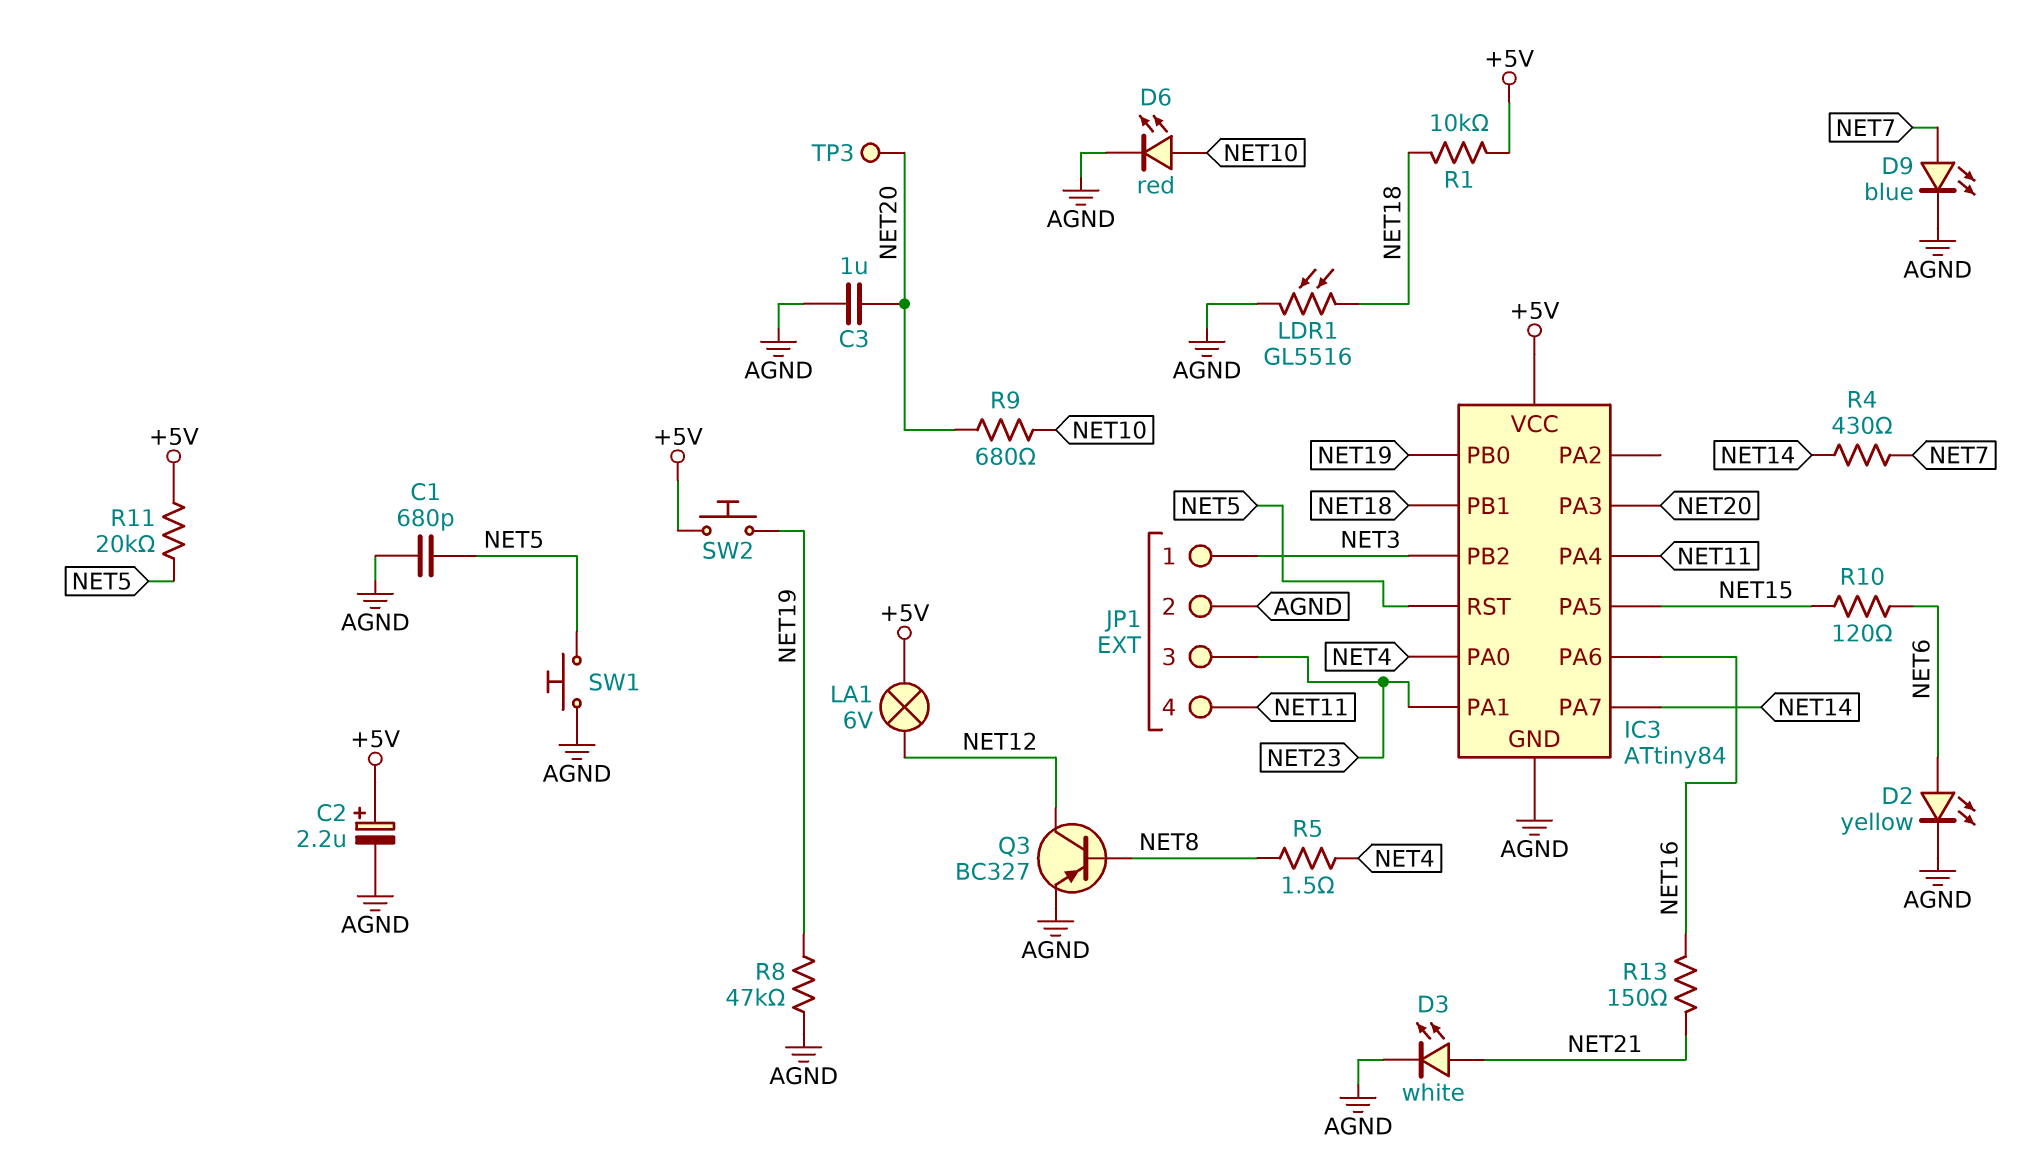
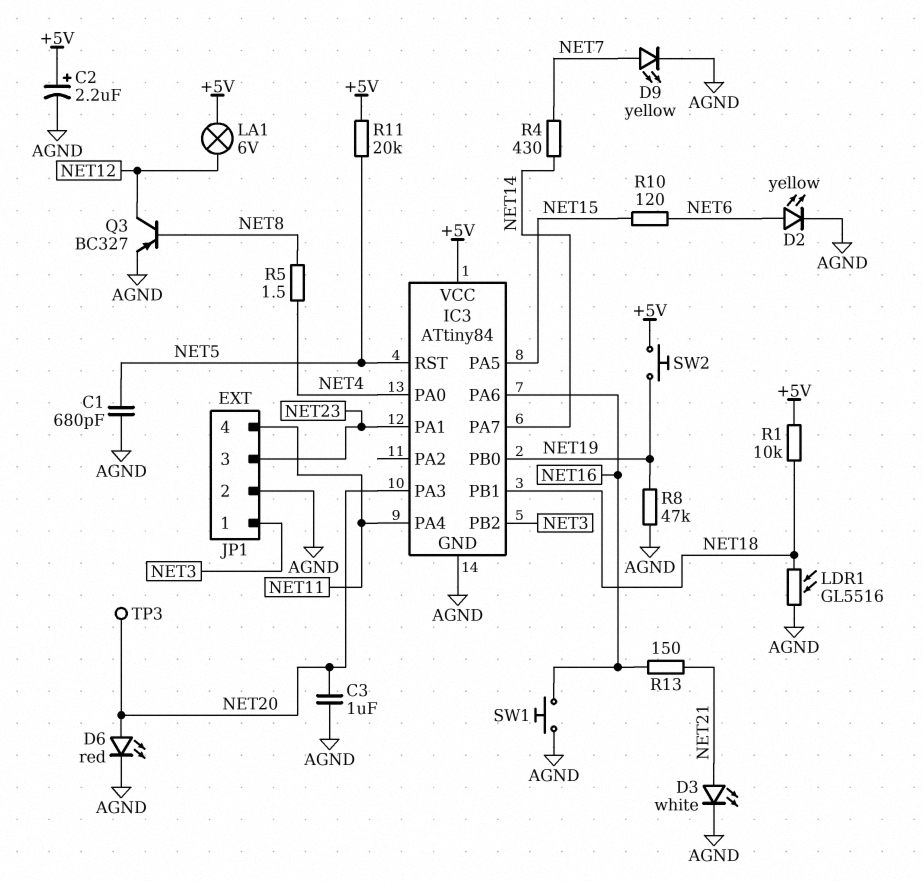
D6: LED red (A NET10, K AGND) -> LED red (A NET20, K AGND)
D9: LED blue (A NET7, K AGND) -> LED yellow (A NET7, K AGND)
R9: 680 (NET10, NET20) -> none
SW1: button (AGND, NET5) -> button (AGND, NET16)

